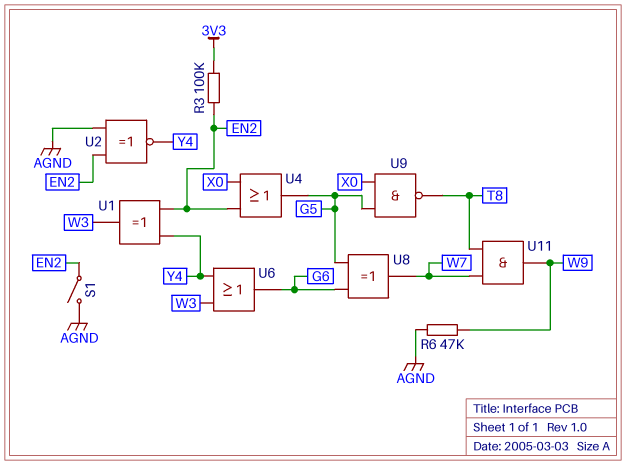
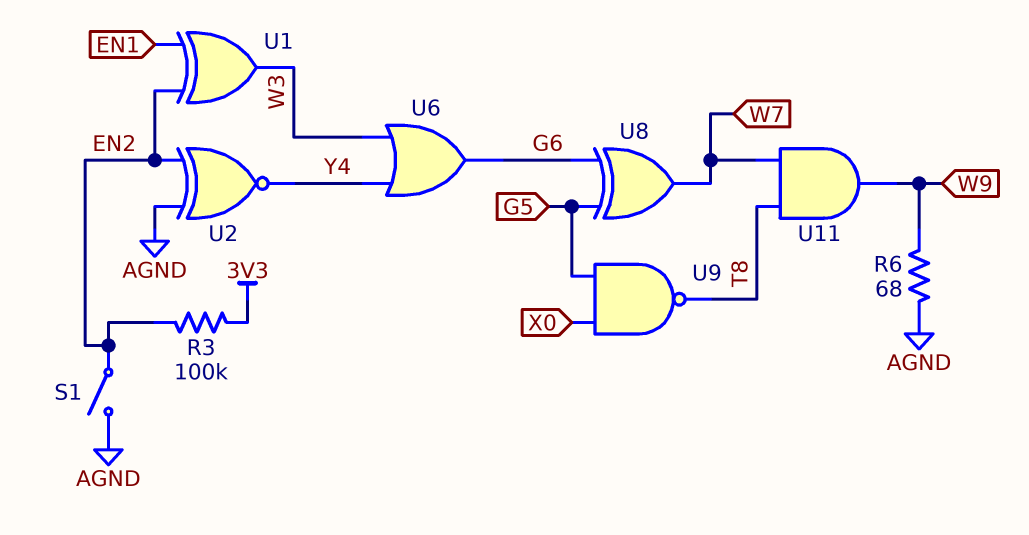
R6: 47k (AGND, W9) -> 68 (AGND, W9)
U1: XOR (in EN2, in Y4, out W3) -> XOR (in EN1, in EN2, out W3)
U4: OR (in EN2, in X0, out G5) -> none

